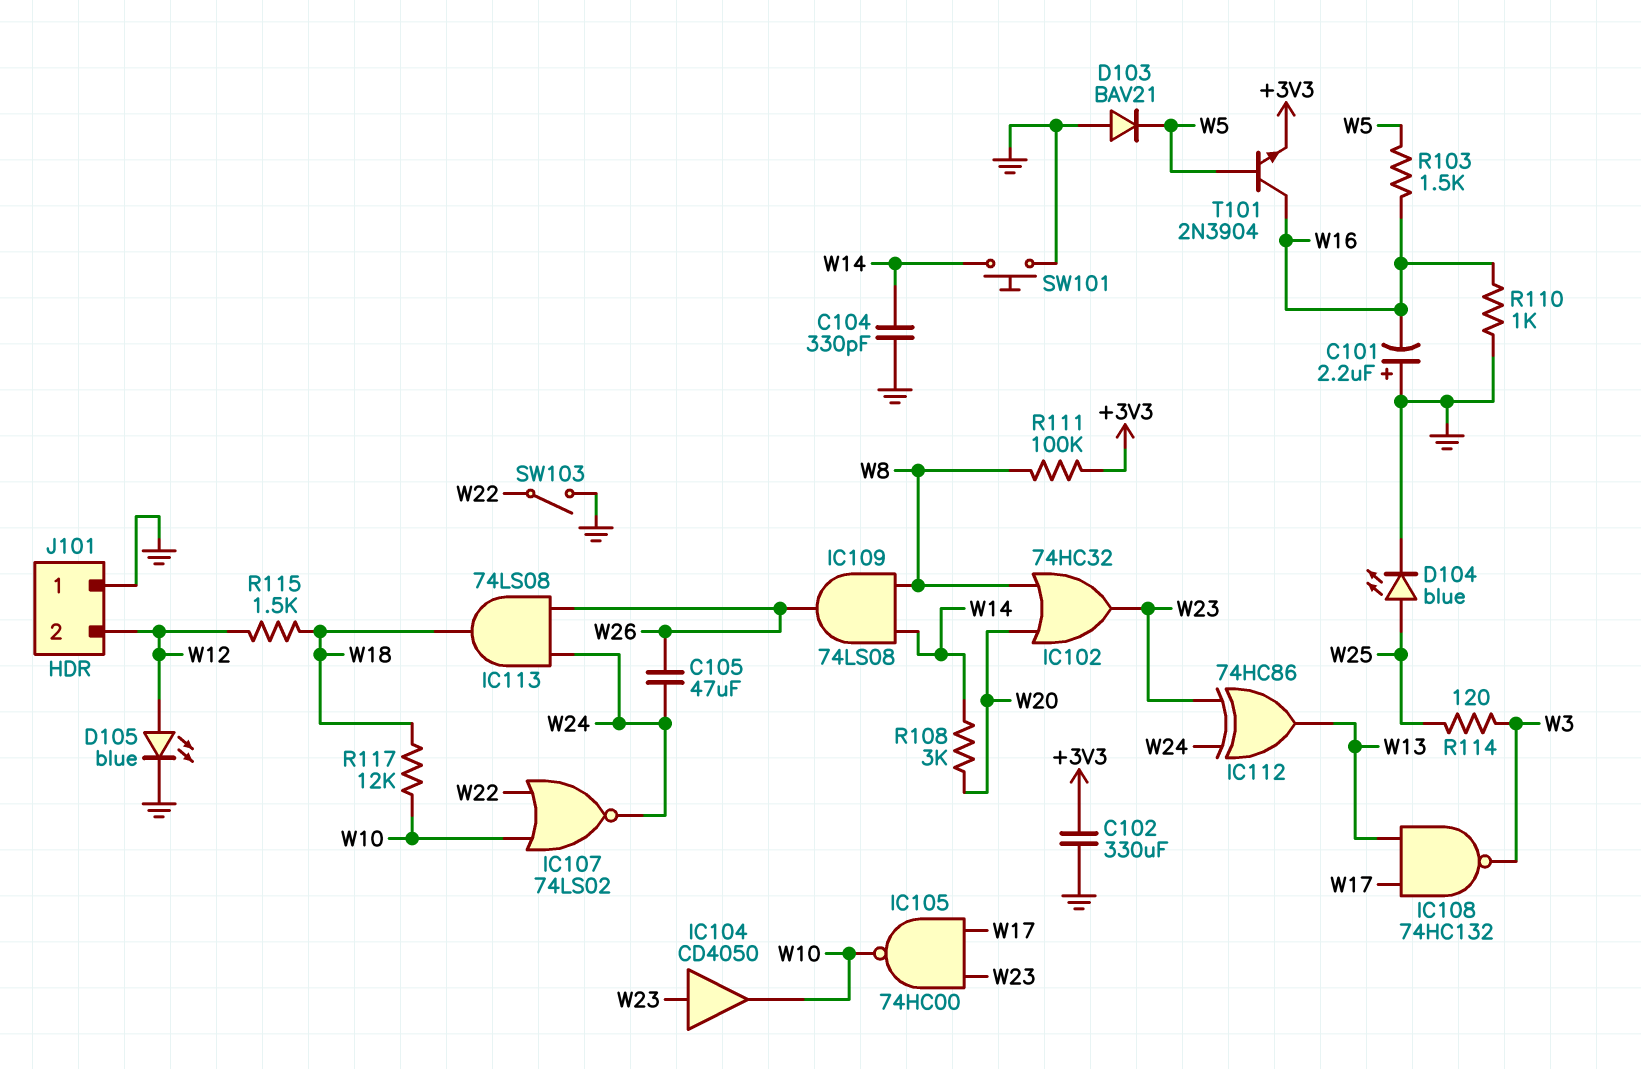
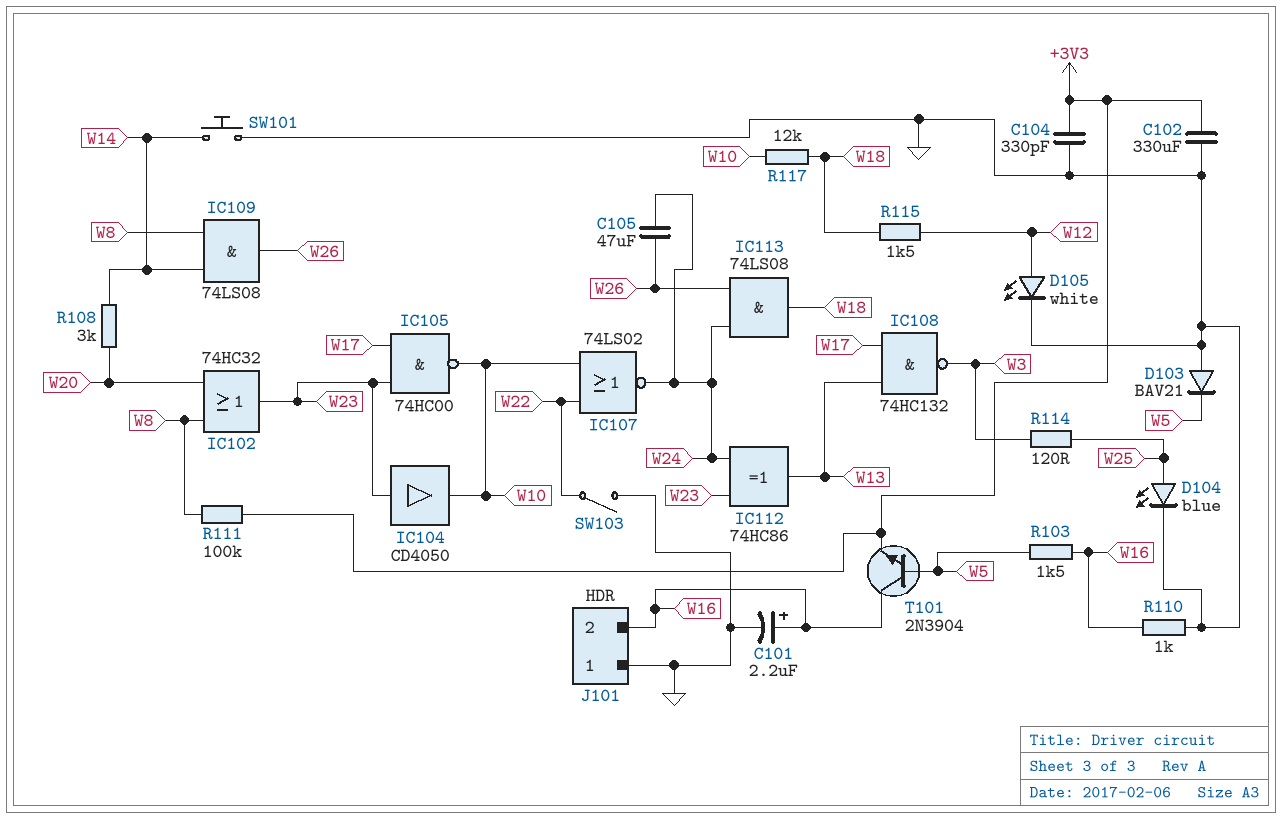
C101: 2.2uF (plus GND, minus W16) -> 2.2uF (plus W16, minus GND)
C104: 330pF (GND, W14) -> 330pF (+3V3, GND)
D105: LED blue (A W12, K GND) -> LED white (A W12, K GND)
J101 pin 2: W12 -> W16

